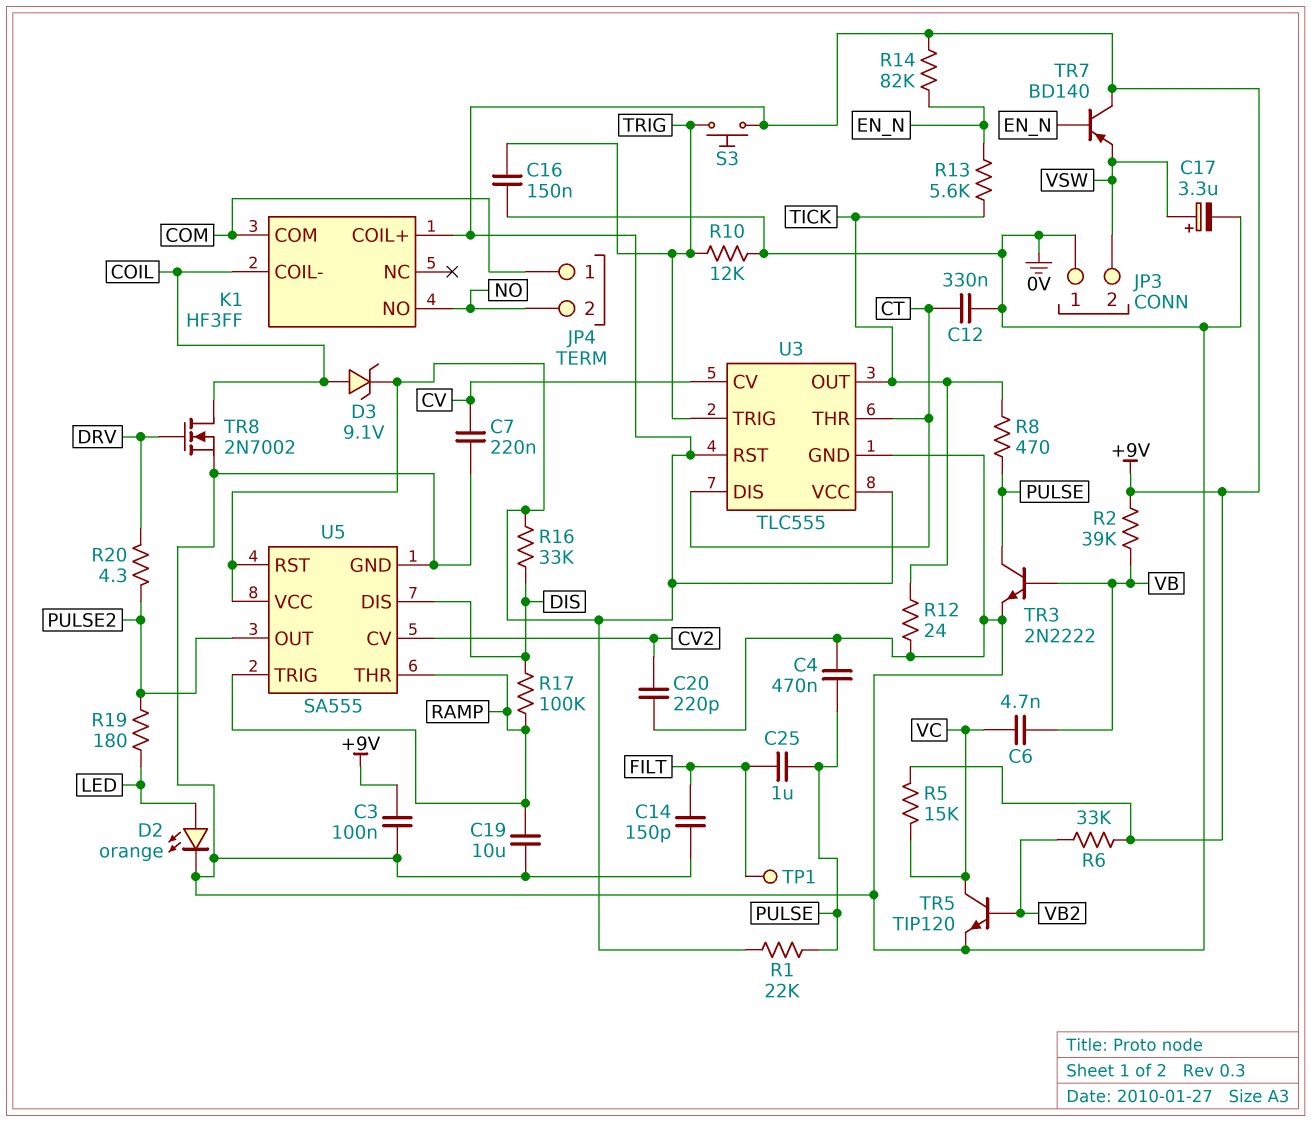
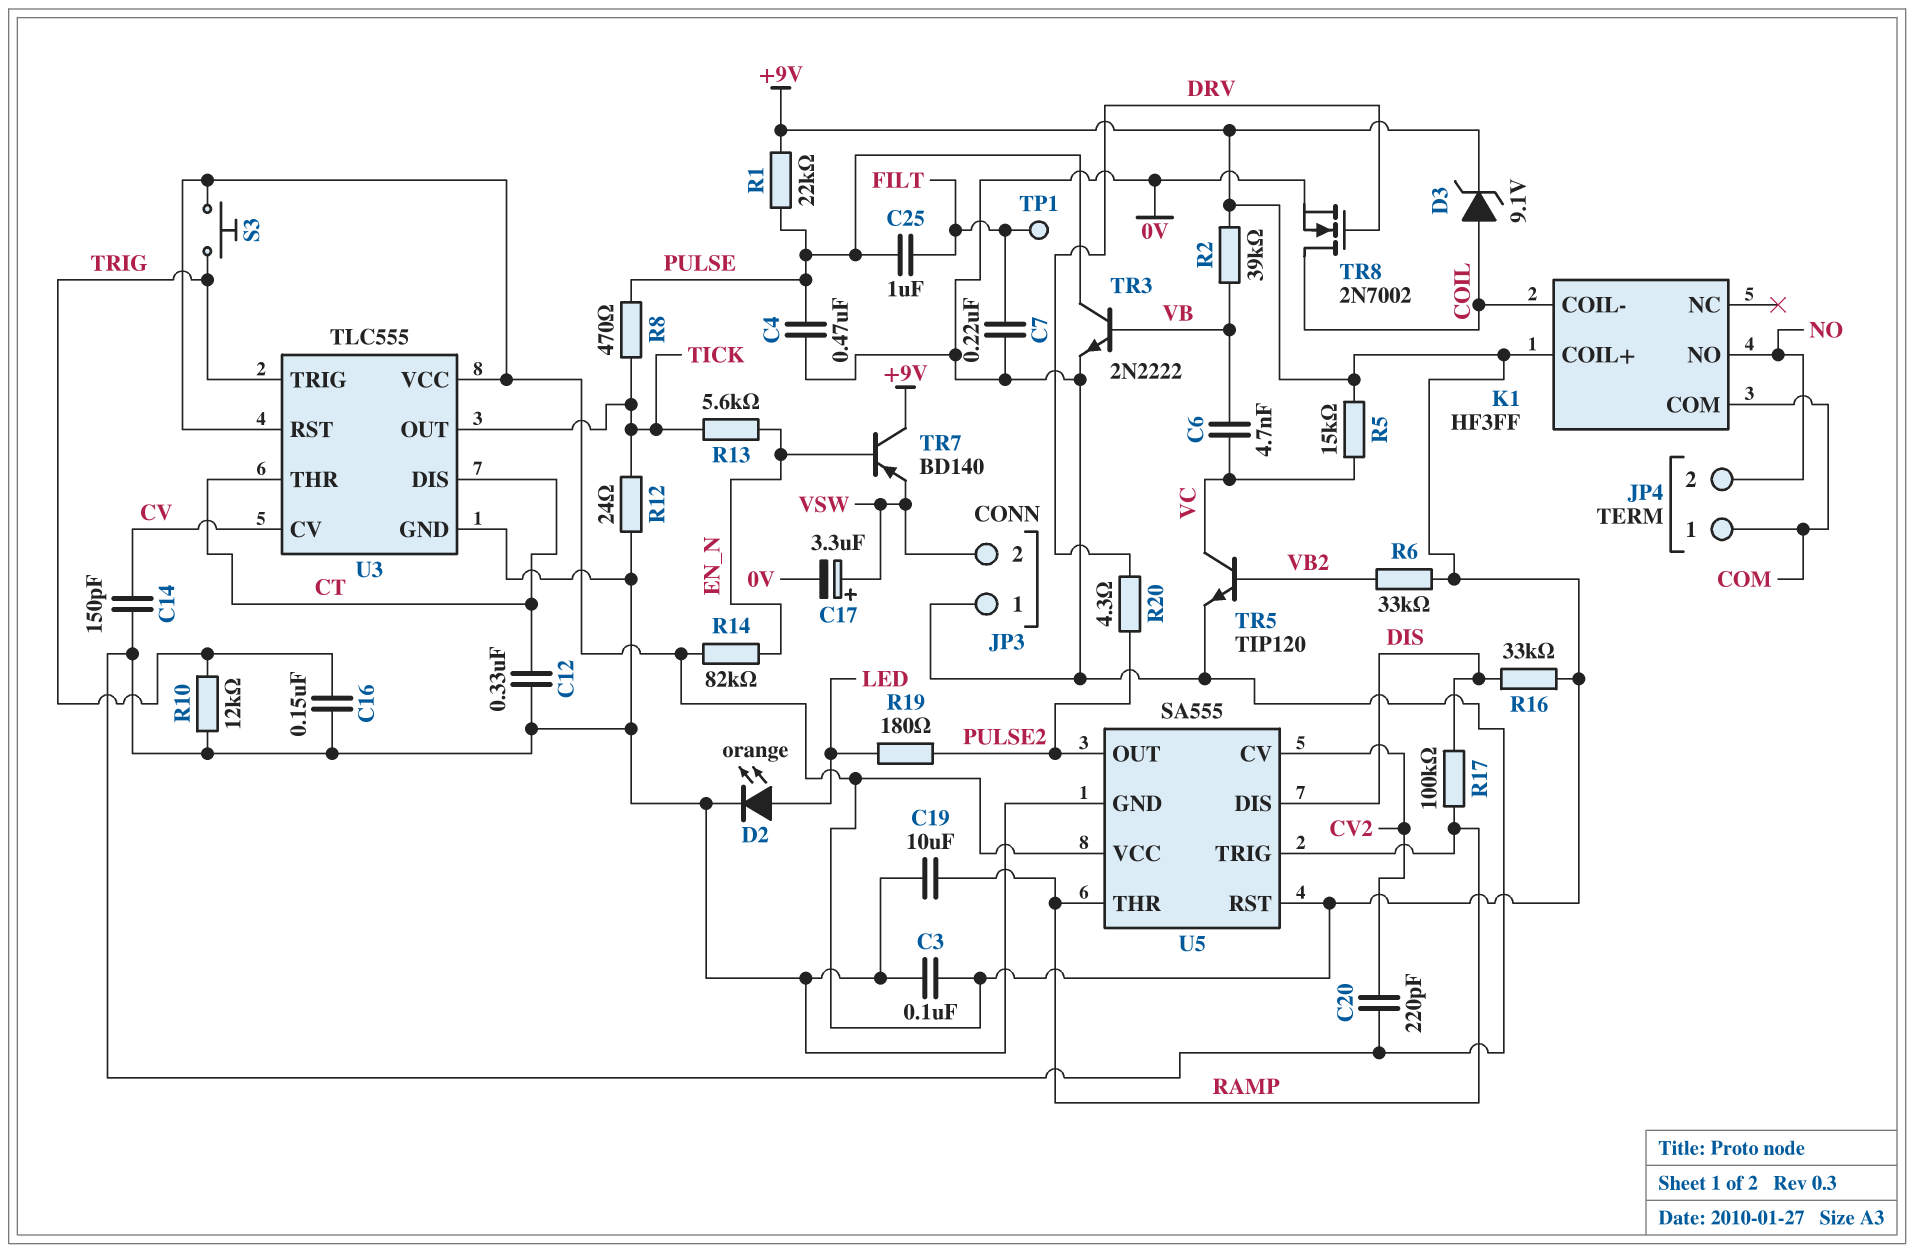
C7: 220nF (0V, CV) -> 220nF (0V, FILT)
C14: 150pF (0V, FILT) -> 150pF (0V, CV)

